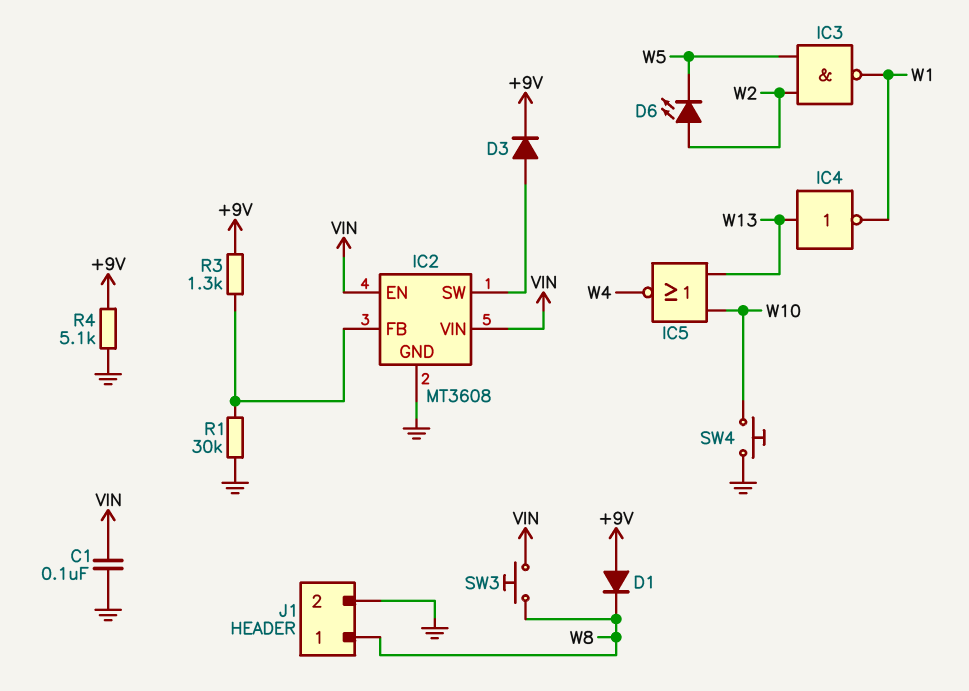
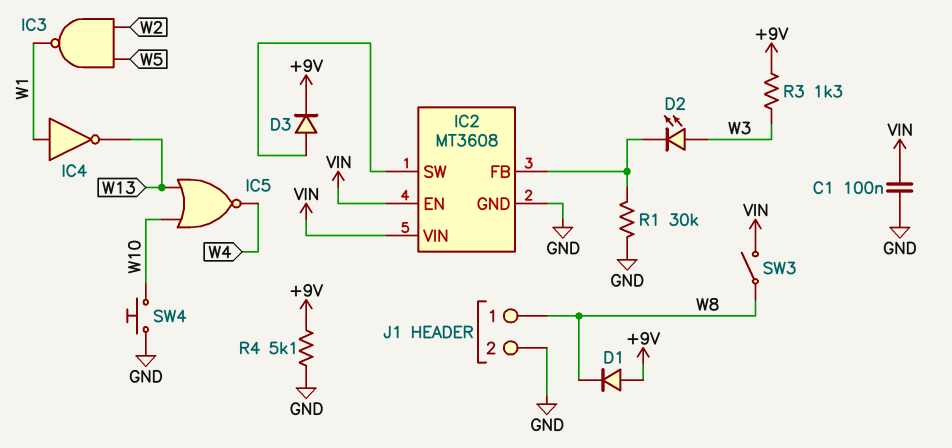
D2: none -> LED (A W3, K IC2/FB)
D6: LED (A W2, K W5) -> none
IC4: NOT (in W13, out W1) -> NOT (in W1, out W13)
R3: 1.3k (+9V, IC2/FB) -> 1.3k (+9V, W3)
SW3: button (VIN, W8) -> switch (VIN, W8)

